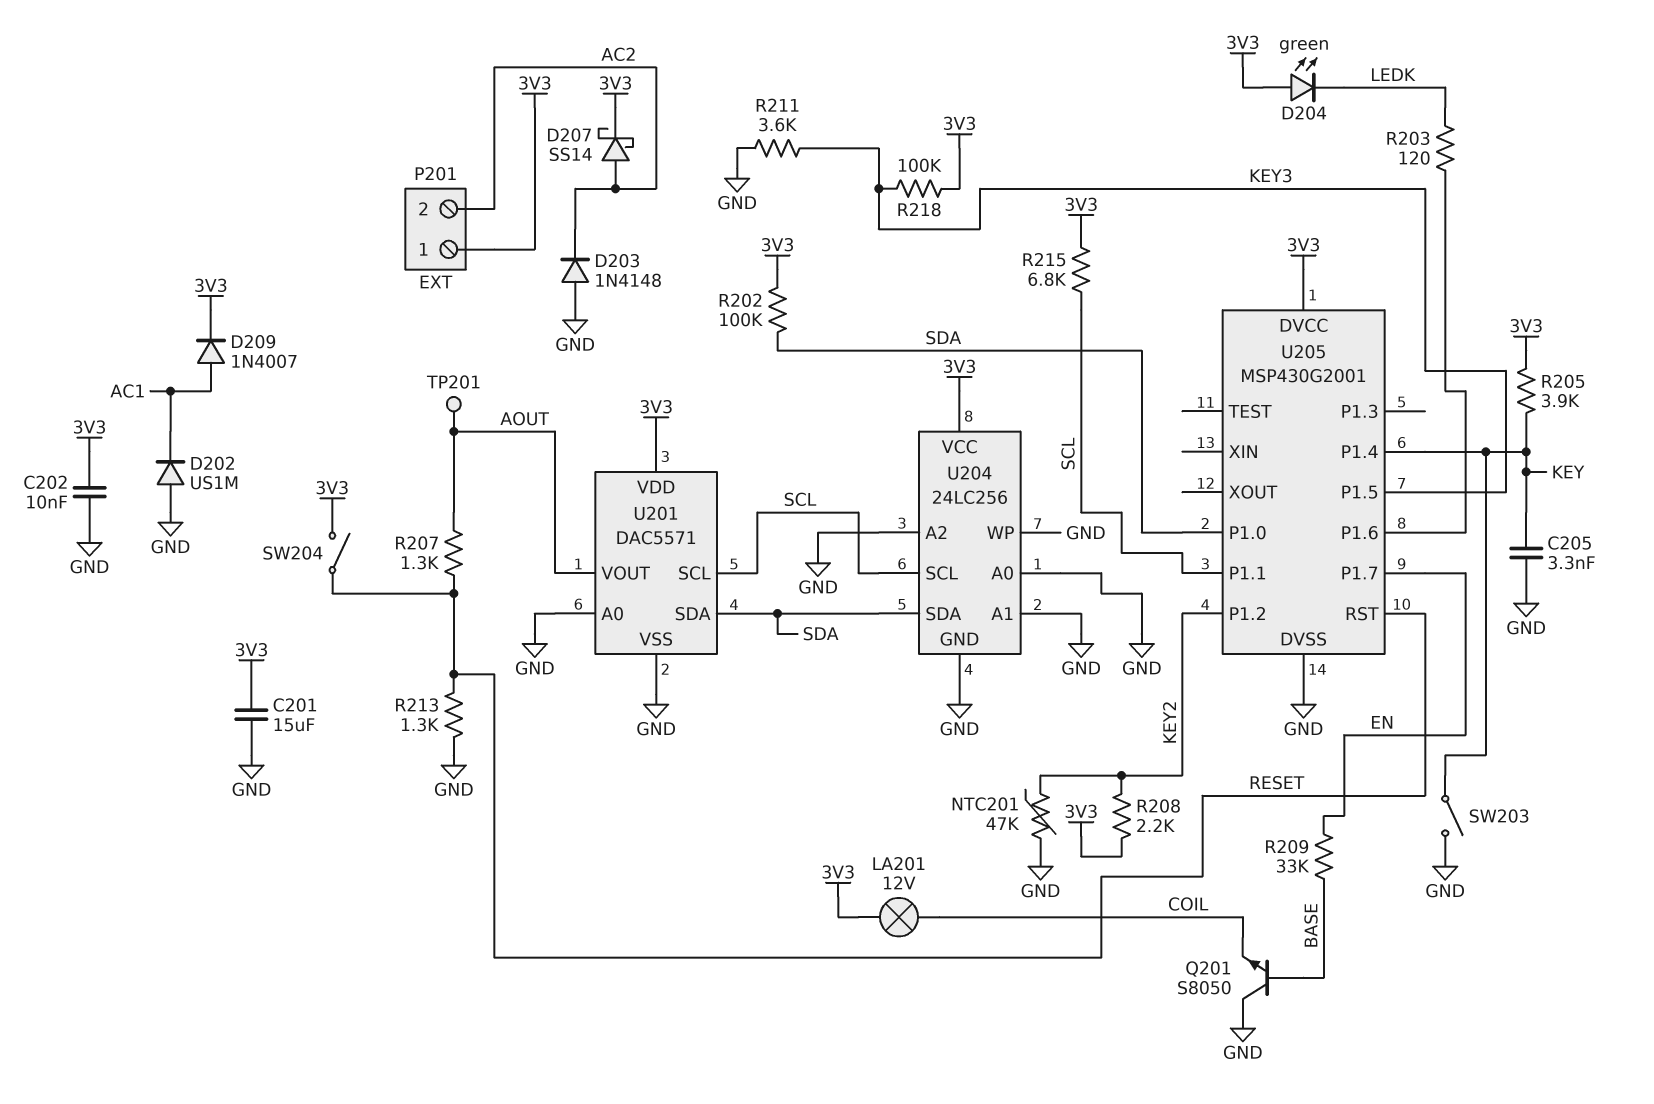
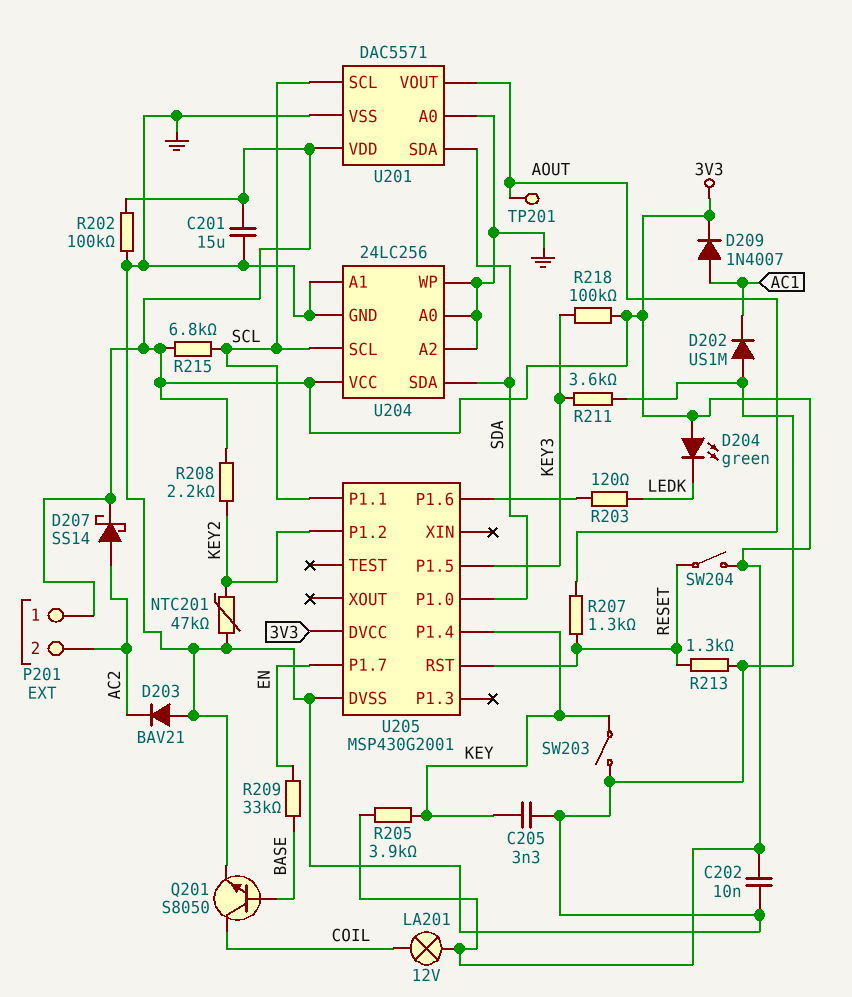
D203: diode 1N4148 (A GND, K AC2) -> diode BAV21 (A GND, K AC2)
Q201: NPN S8050 (B BASE, C GND, E COIL) -> NPN S8050 (B BASE, C COIL, E GND)
R202: 100k (3V3, SDA) -> 100k (3V3, GND)

